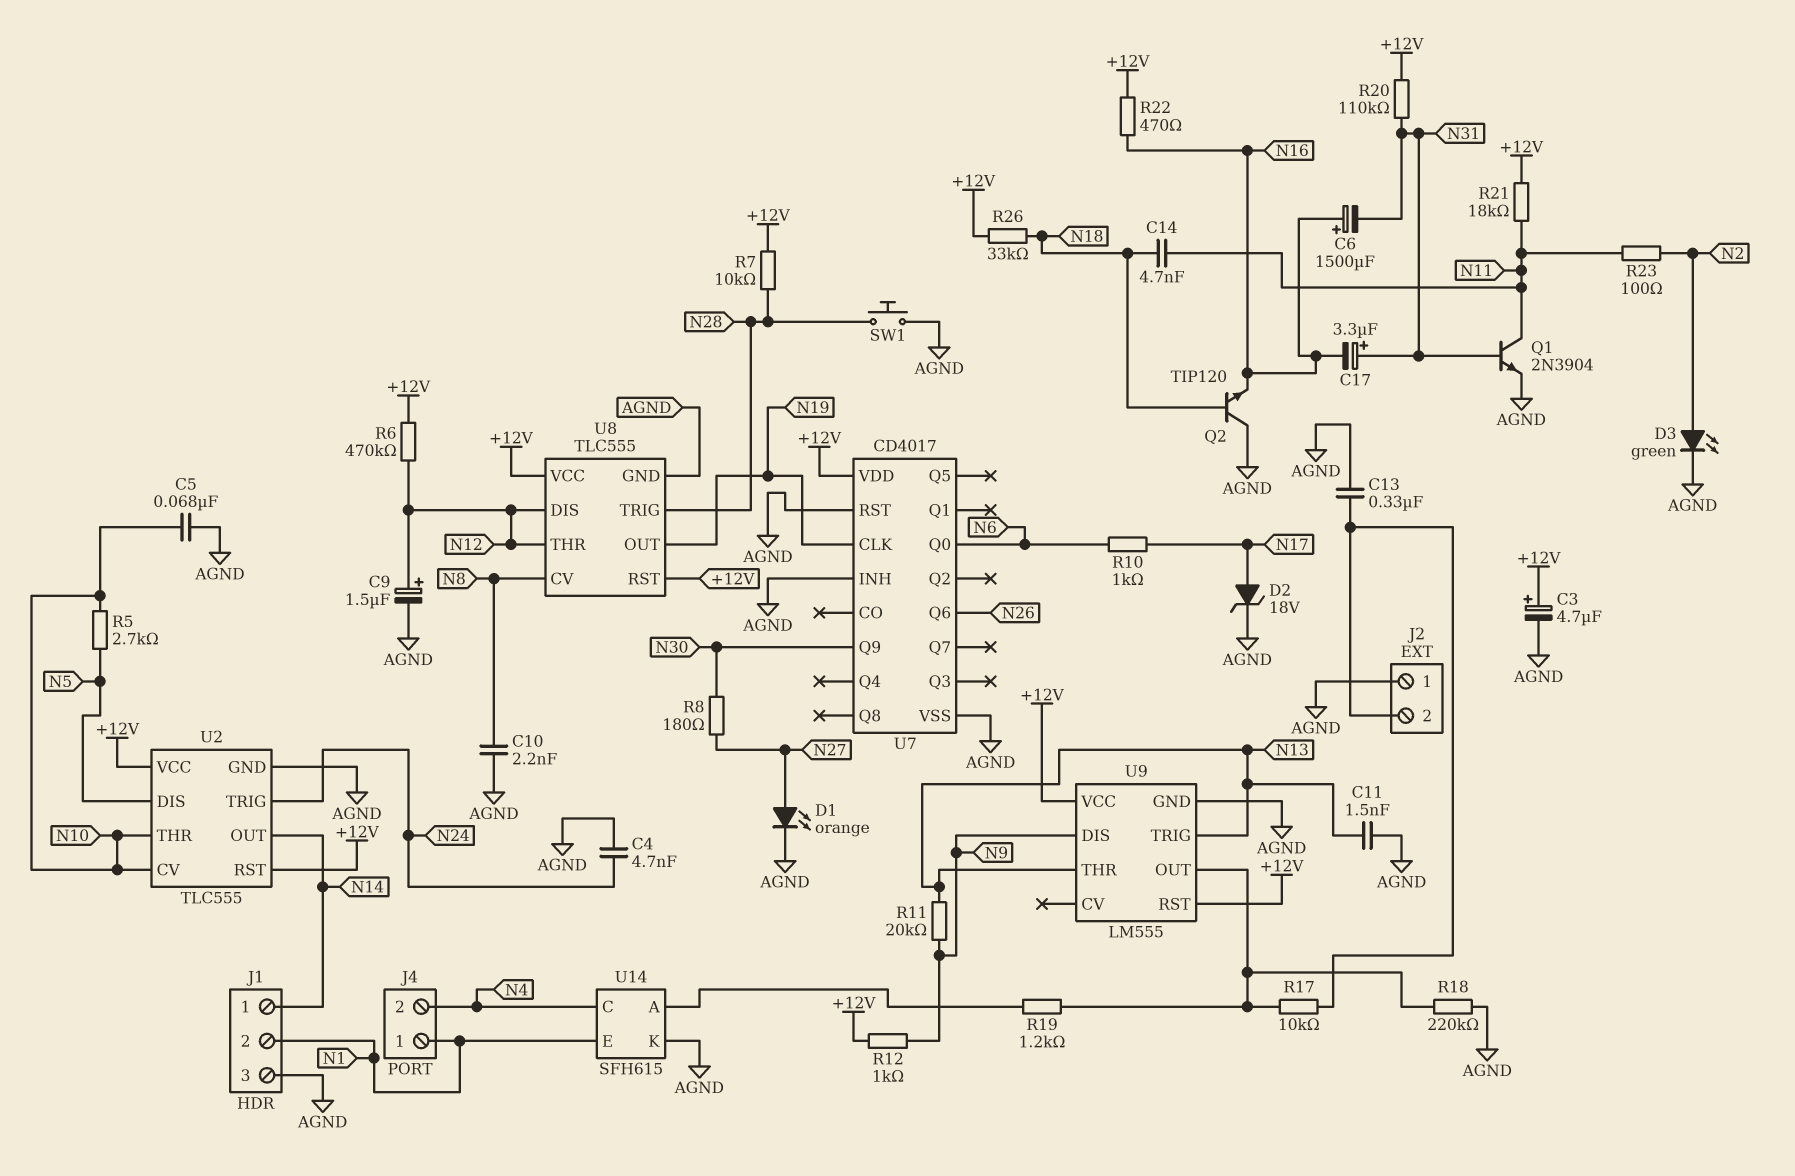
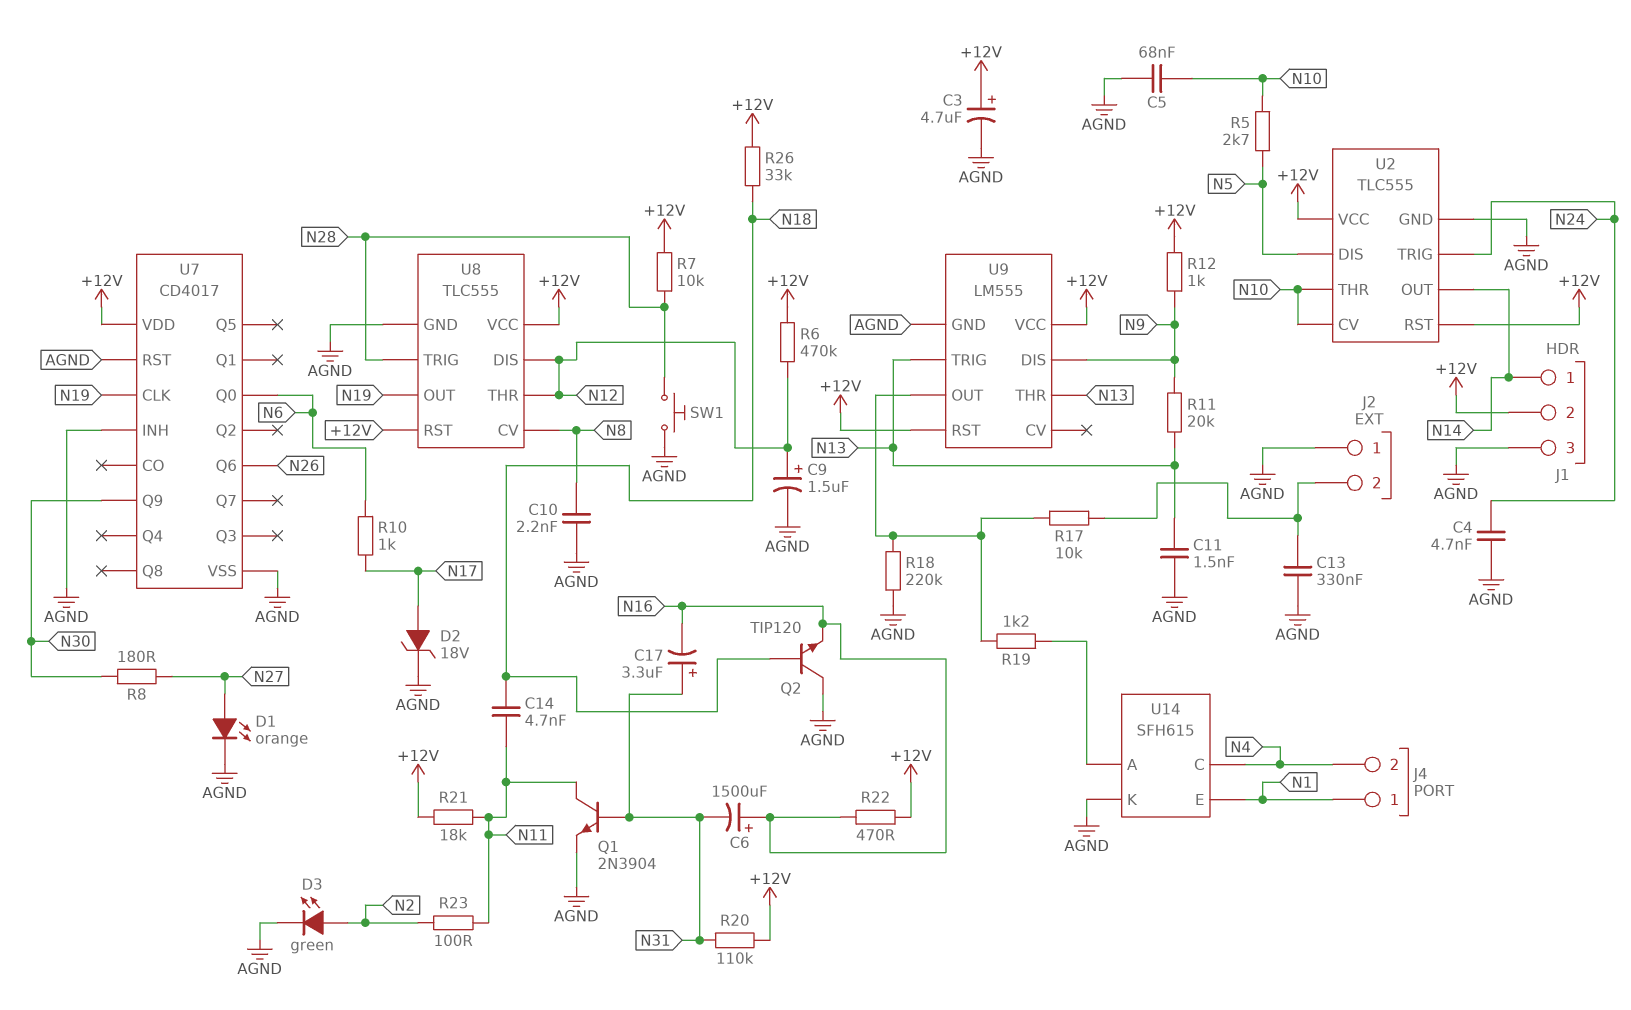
J1 pin 2: N1 -> +12V

